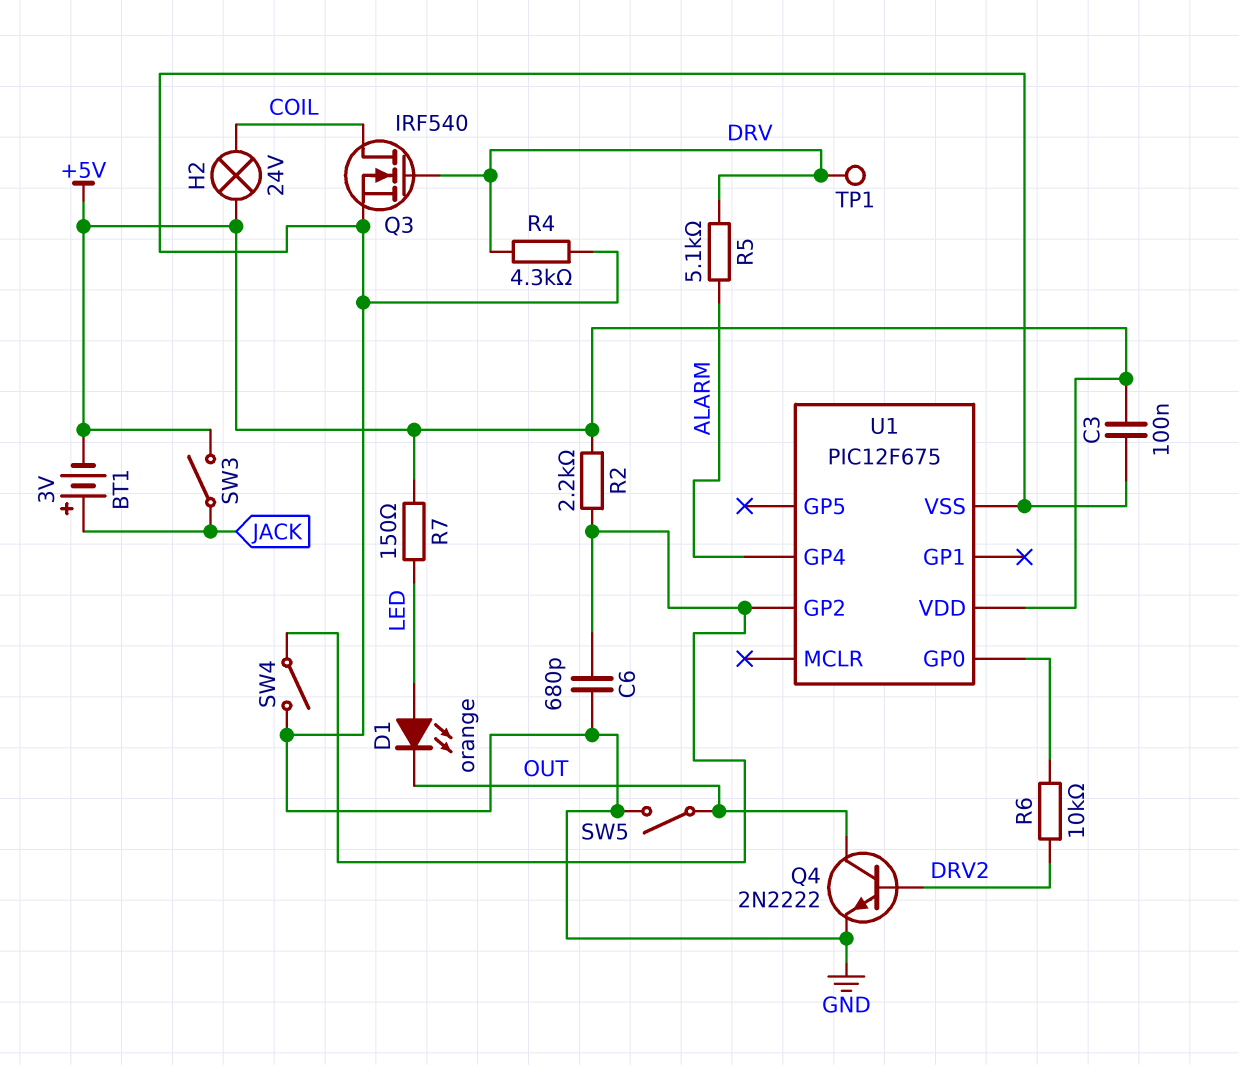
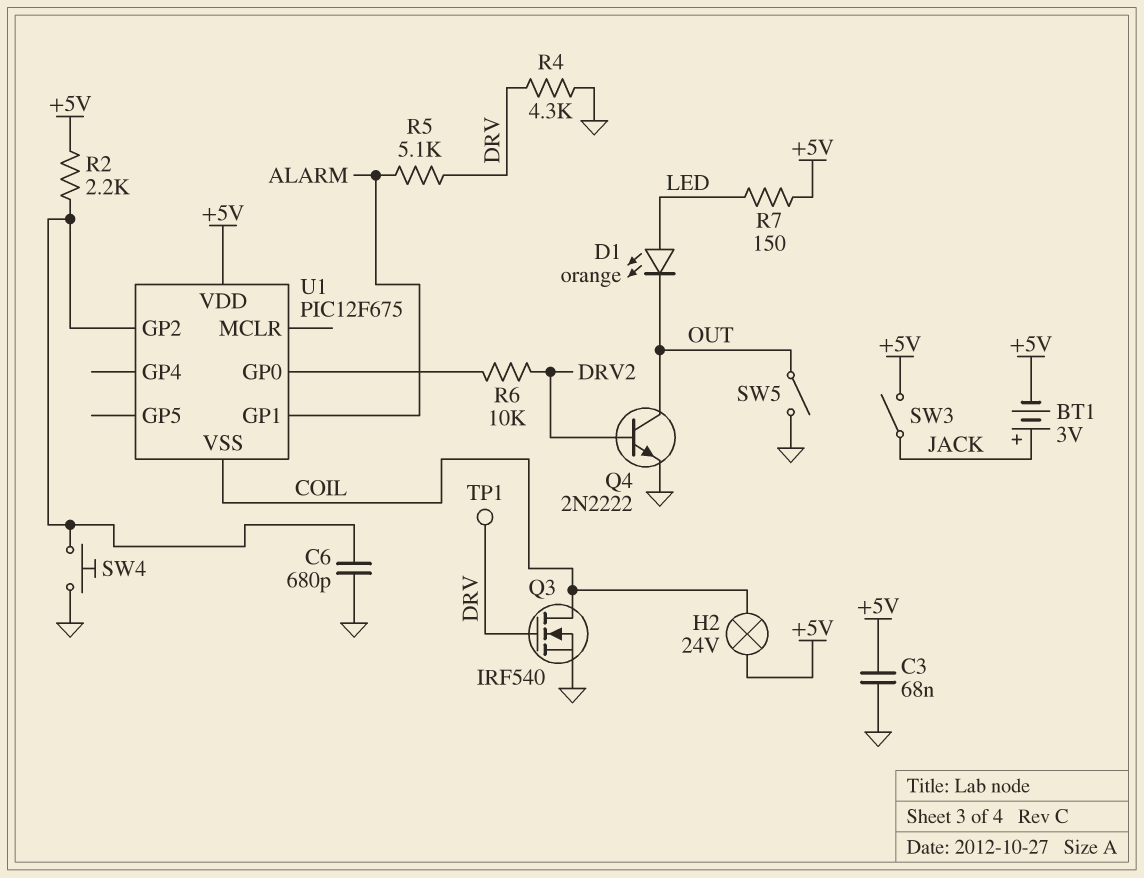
C3: 100nF (+5V, GND) -> 68nF (+5V, GND)
SW4: switch (GND, U1/GP2) -> button (GND, U1/GP2)
U1 pin GP1: none -> ALARM
U1 pin GP4: ALARM -> none
U1 pin VSS: GND -> COIL

